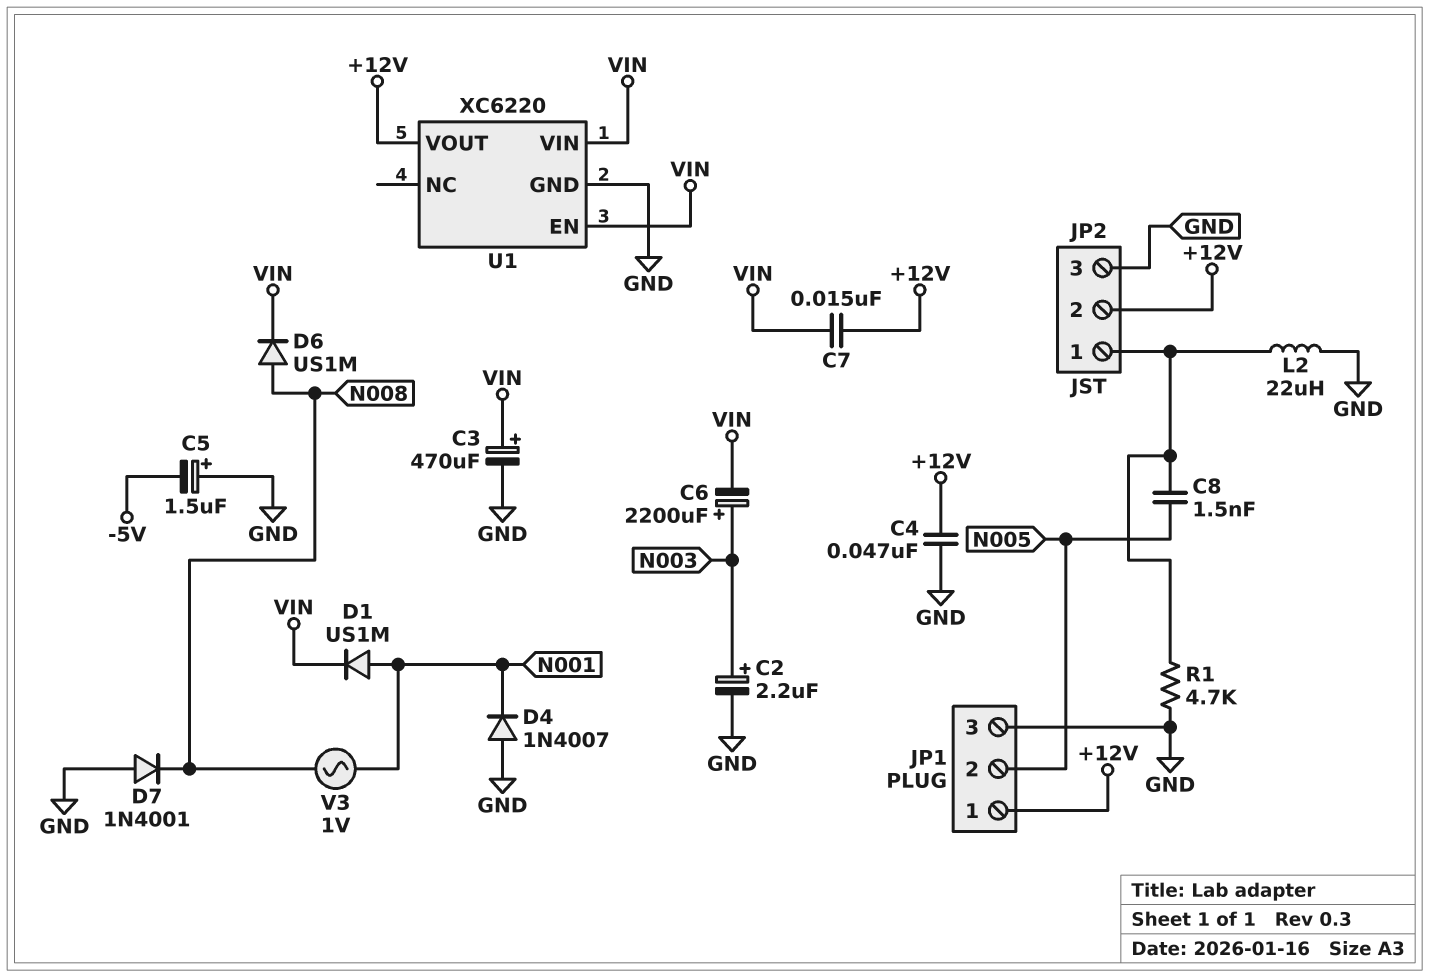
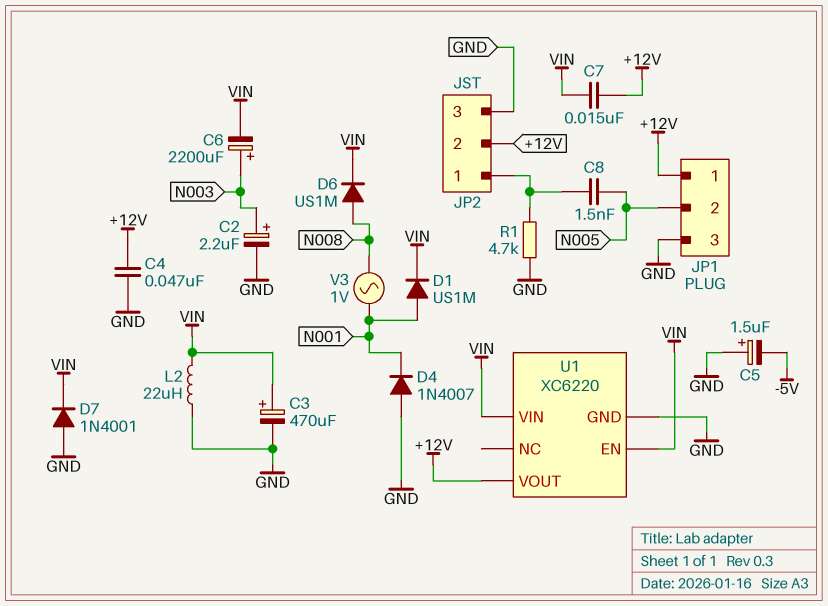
D7: diode 1N4001 (A GND, K N008) -> diode 1N4001 (A GND, K VIN)
L2: 22uH (GND, JP2/1) -> 22uH (GND, VIN)

